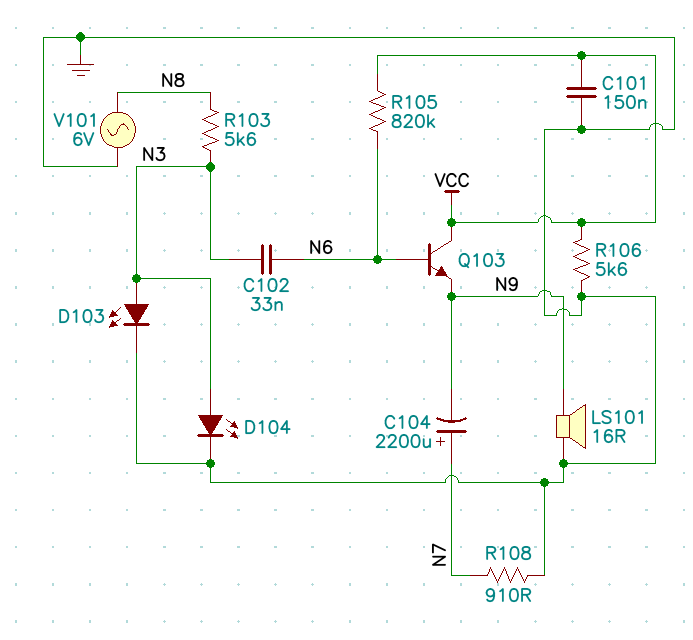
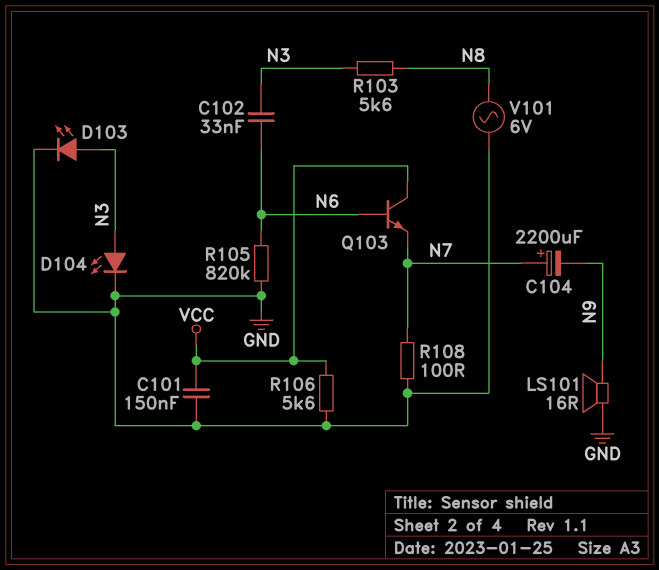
Q103: NPN (B N6, C VCC, E N9) -> NPN (B N6, C VCC, E N7)
R105: 820k (N6, VCC) -> 820k (GND, N6)
R108: 910 (GND, N7) -> 100 (GND, N7)

